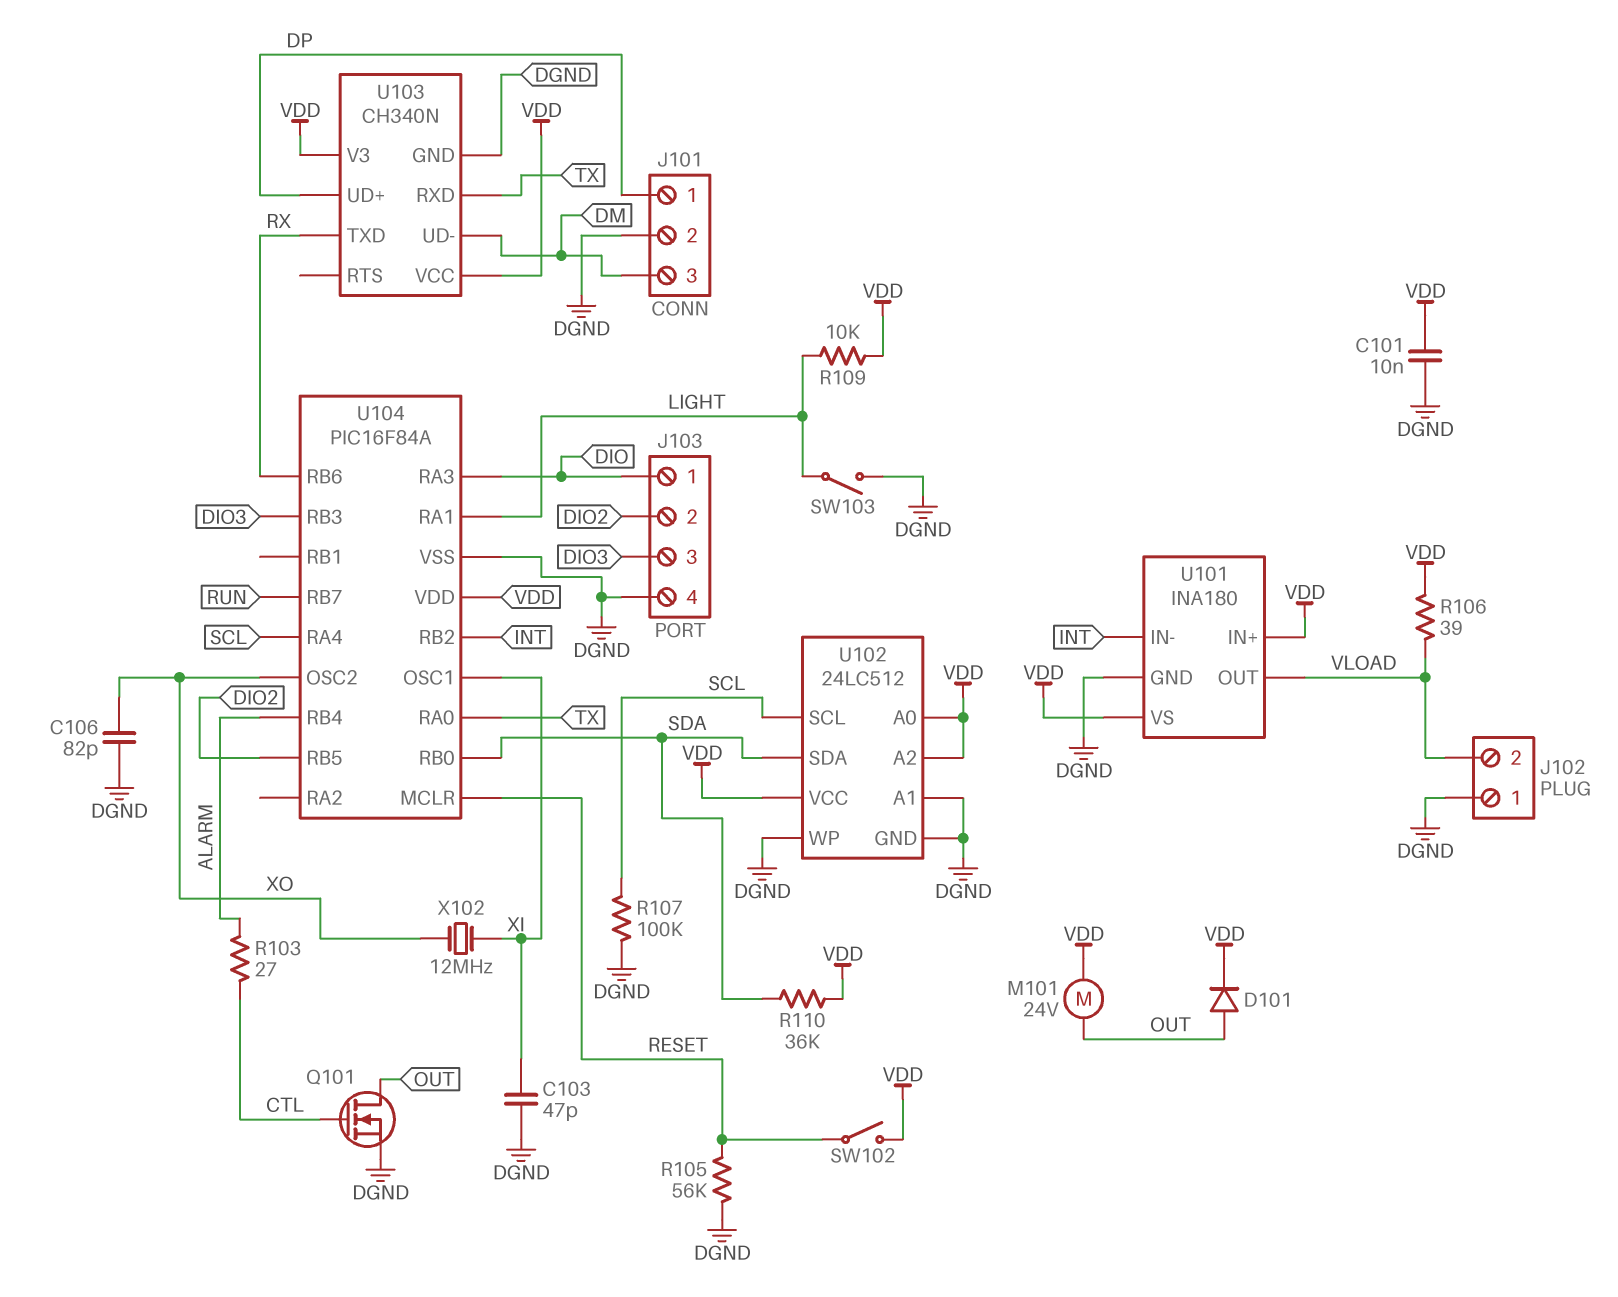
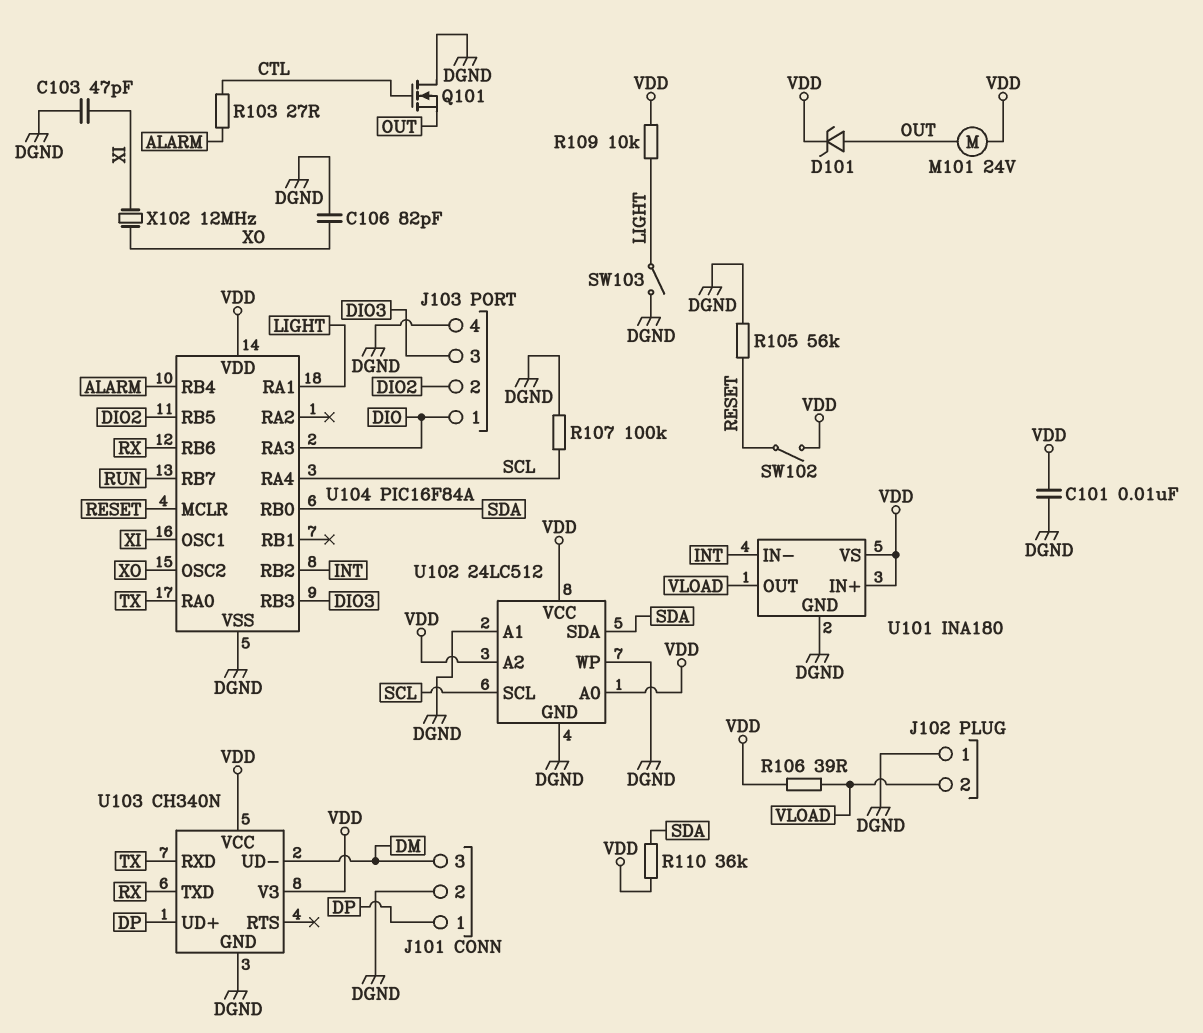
D101: diode (A OUT, K VDD) -> zener (A OUT, K VDD)
Q101: NMOS (G CTL, D OUT, S DGND) -> NMOS (G CTL, D DGND, S OUT)

